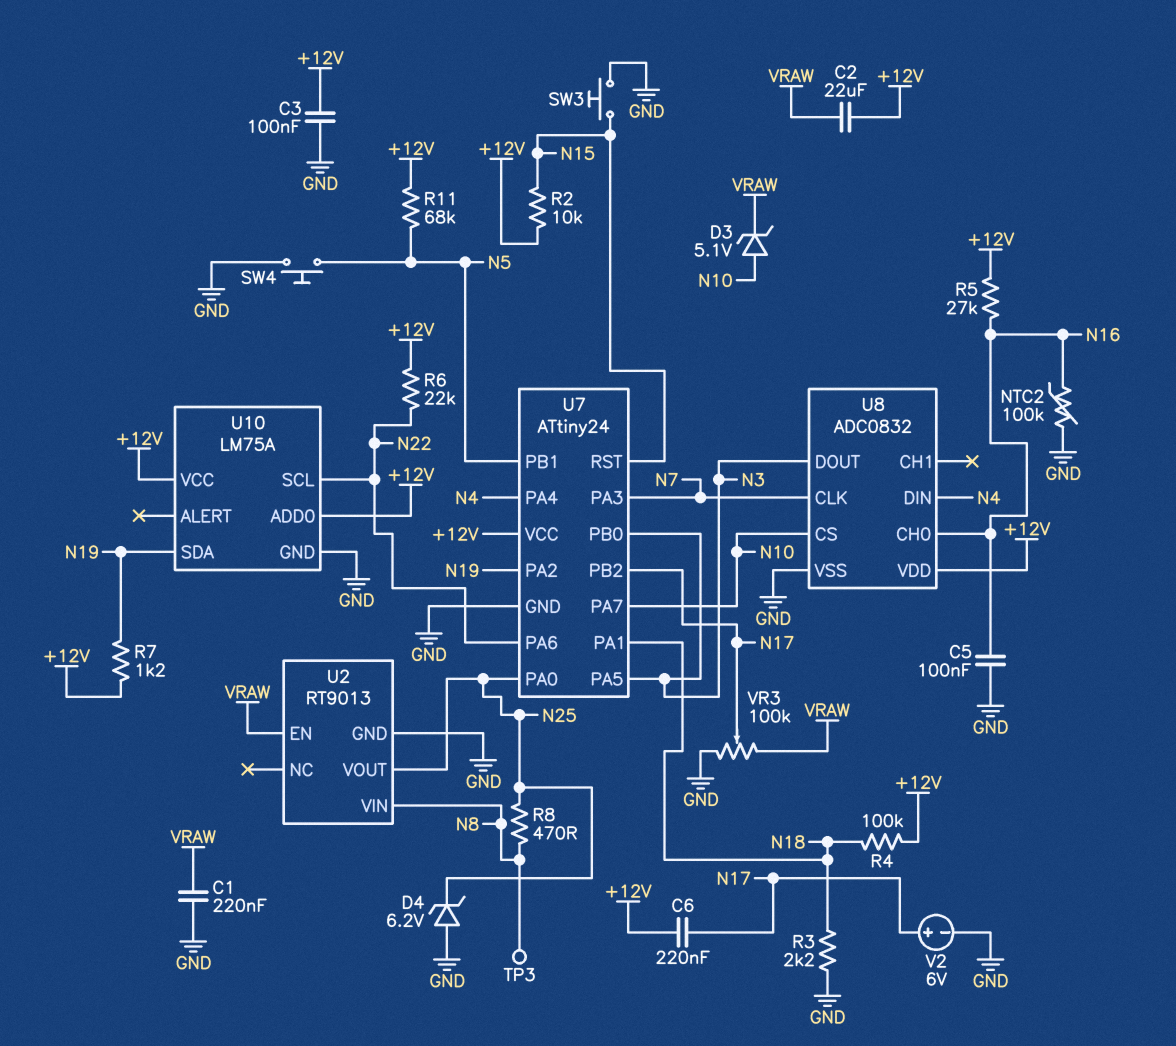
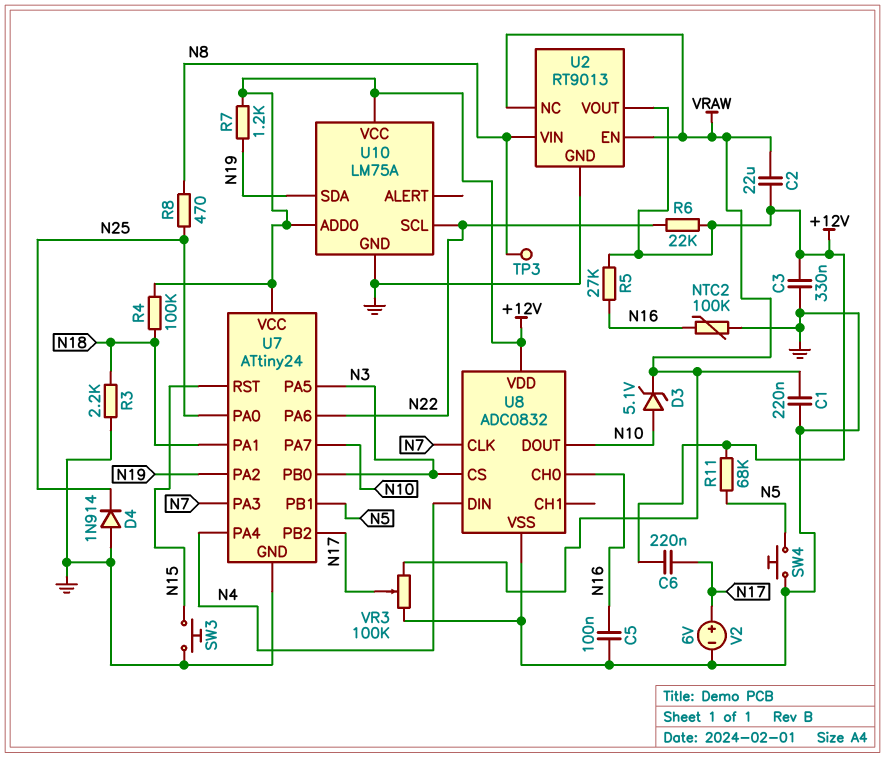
C3: 100nF (+12V, GND) -> 330nF (+12V, GND)
D4: zener 6.2V (A GND, K N25) -> diode 1N914 (A GND, K N25)
R2: 10k (+12V, N15) -> none
U2 pin NC: none -> VRAW
U2 pin VOUT: N25 -> +12V
U8 pin CS: N10 -> N3
U8 pin DOUT: N3 -> N10

